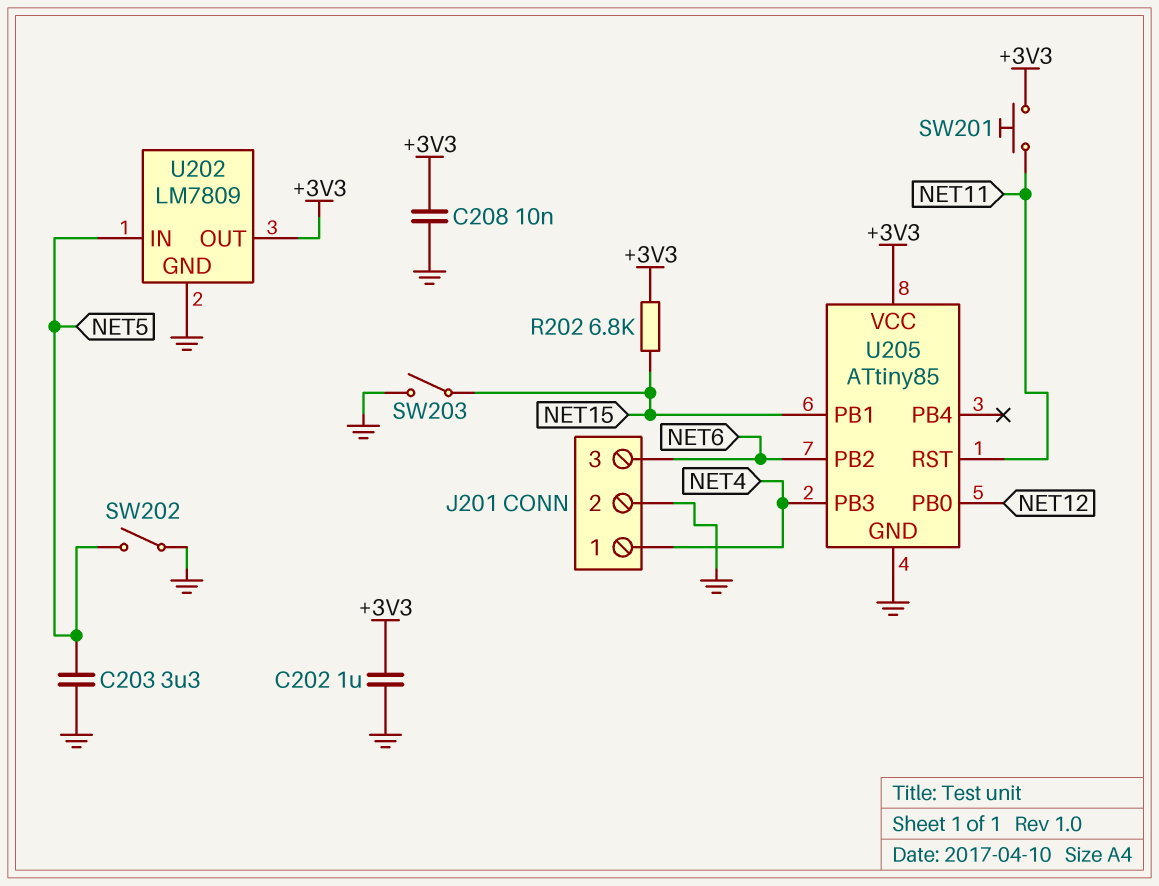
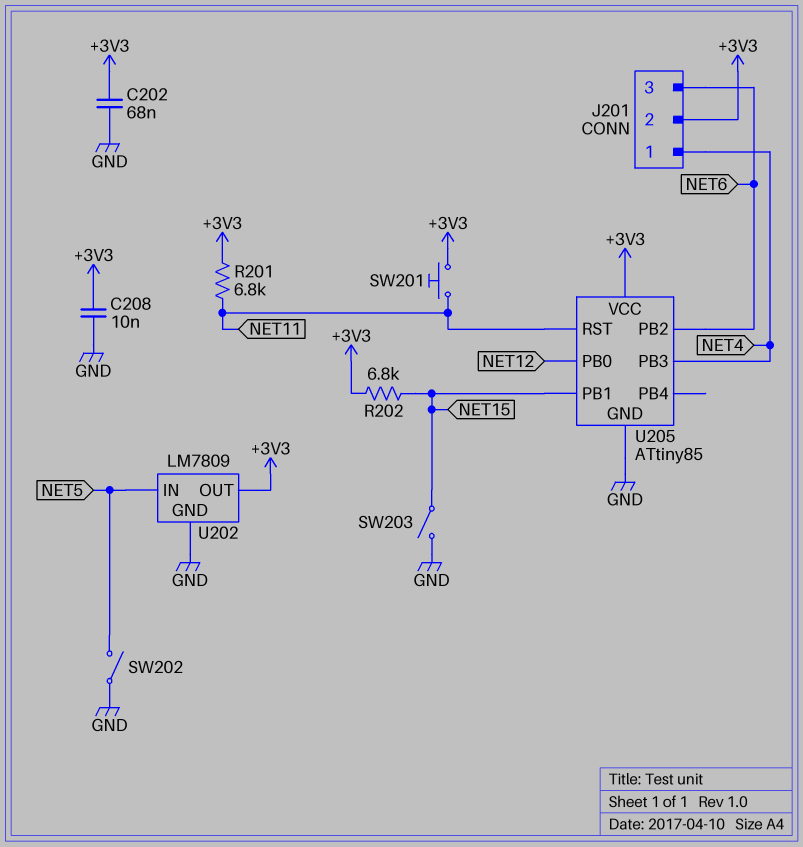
C202: 1uF (+3V3, GND) -> 68nF (+3V3, GND)
C203: 3.3uF (GND, NET5) -> none
J201 pin 2: GND -> +3V3
R201: none -> 6.8k (+3V3, NET11)

